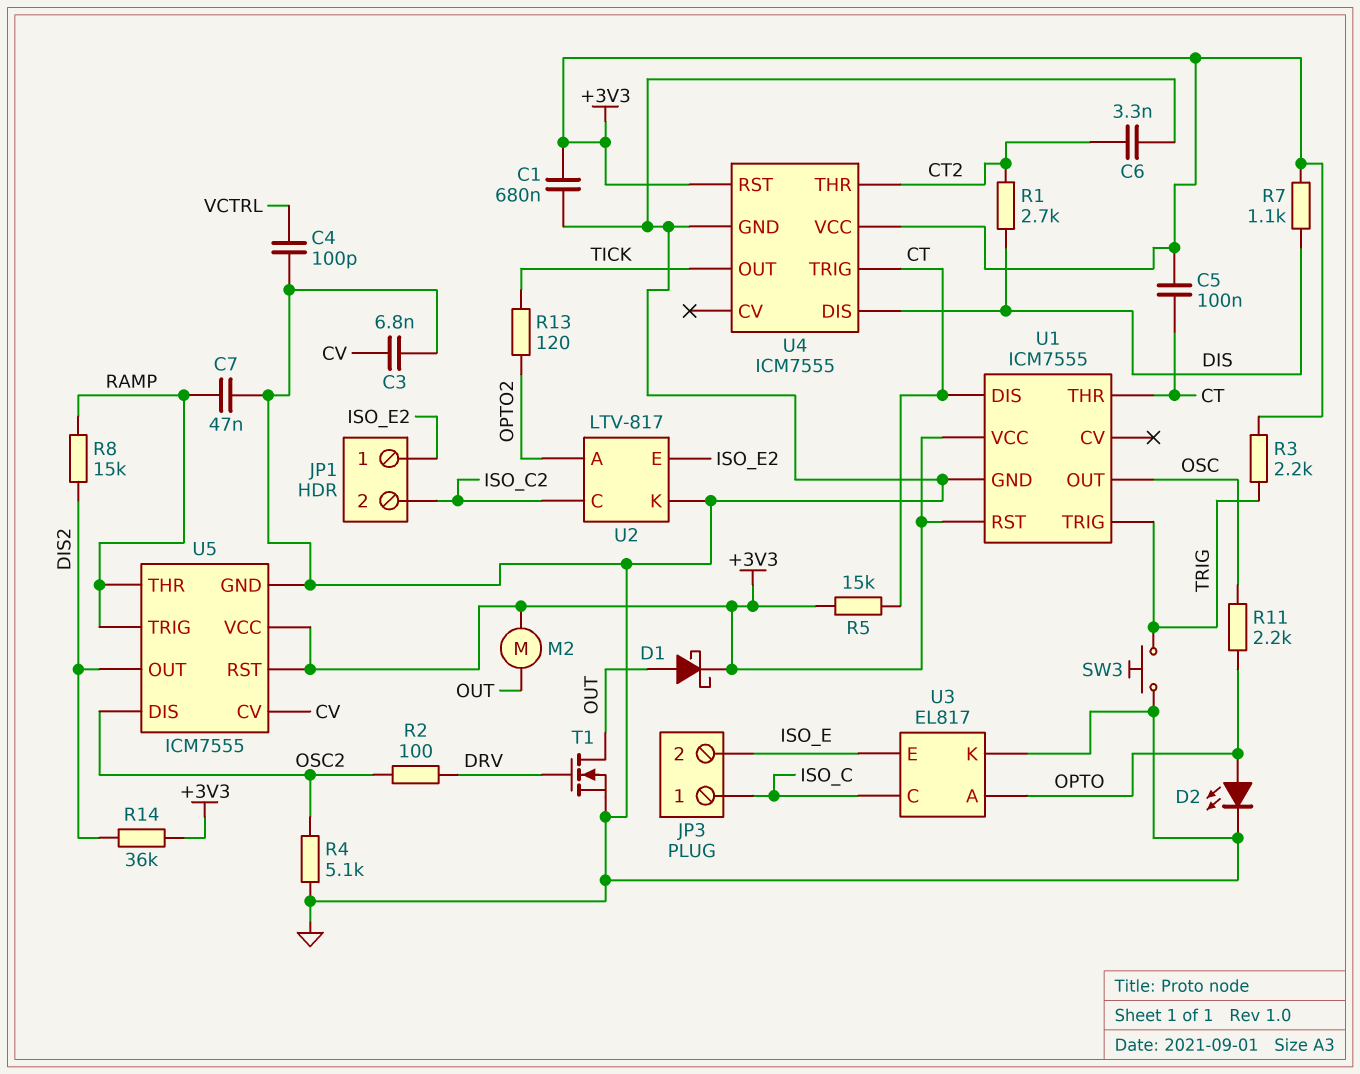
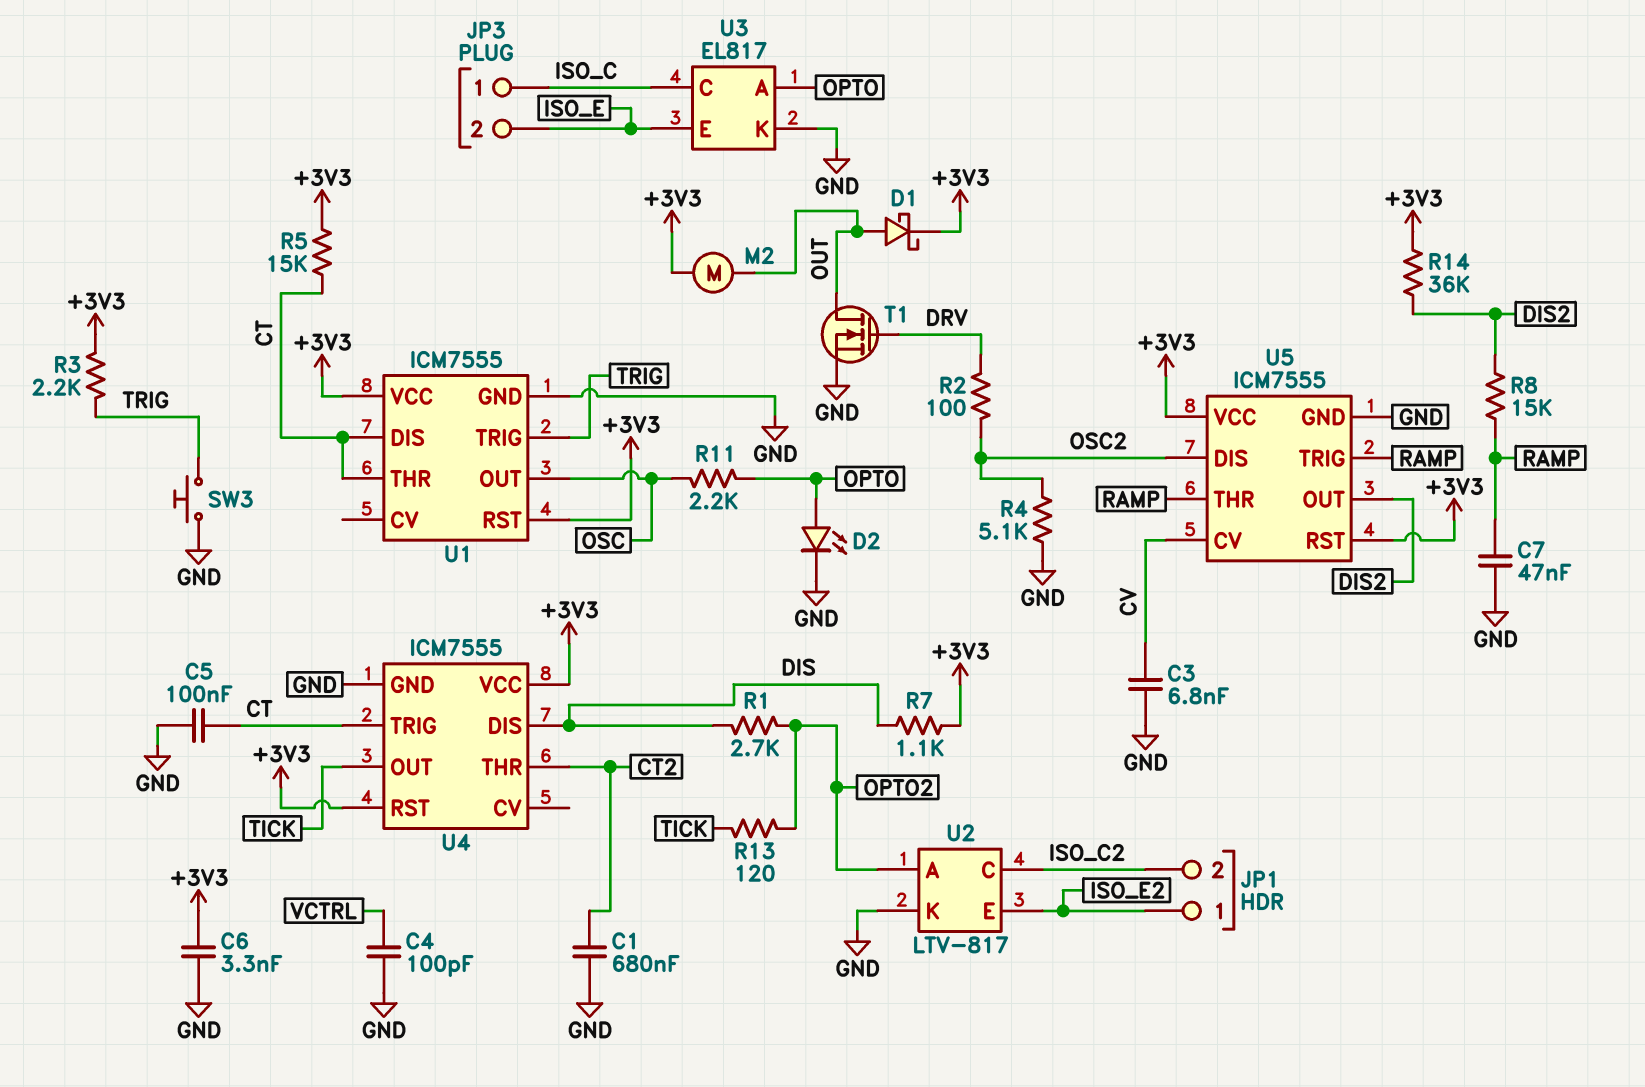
C1: 680nF (+3V3, GND) -> 680nF (CT2, GND)
C5: 100nF (+3V3, CT) -> 100nF (CT, GND)
C6: 3.3nF (CT2, GND) -> 3.3nF (+3V3, GND)
R1: 2.7k (CT2, DIS) -> 2.7k (DIS, OPTO2)

